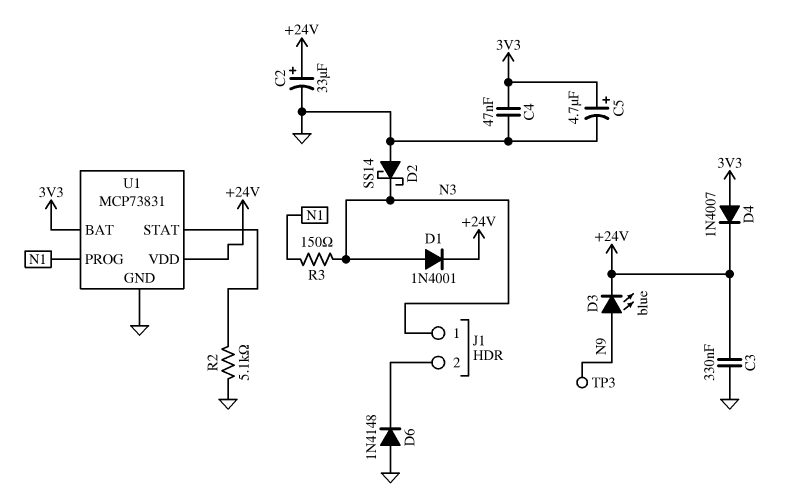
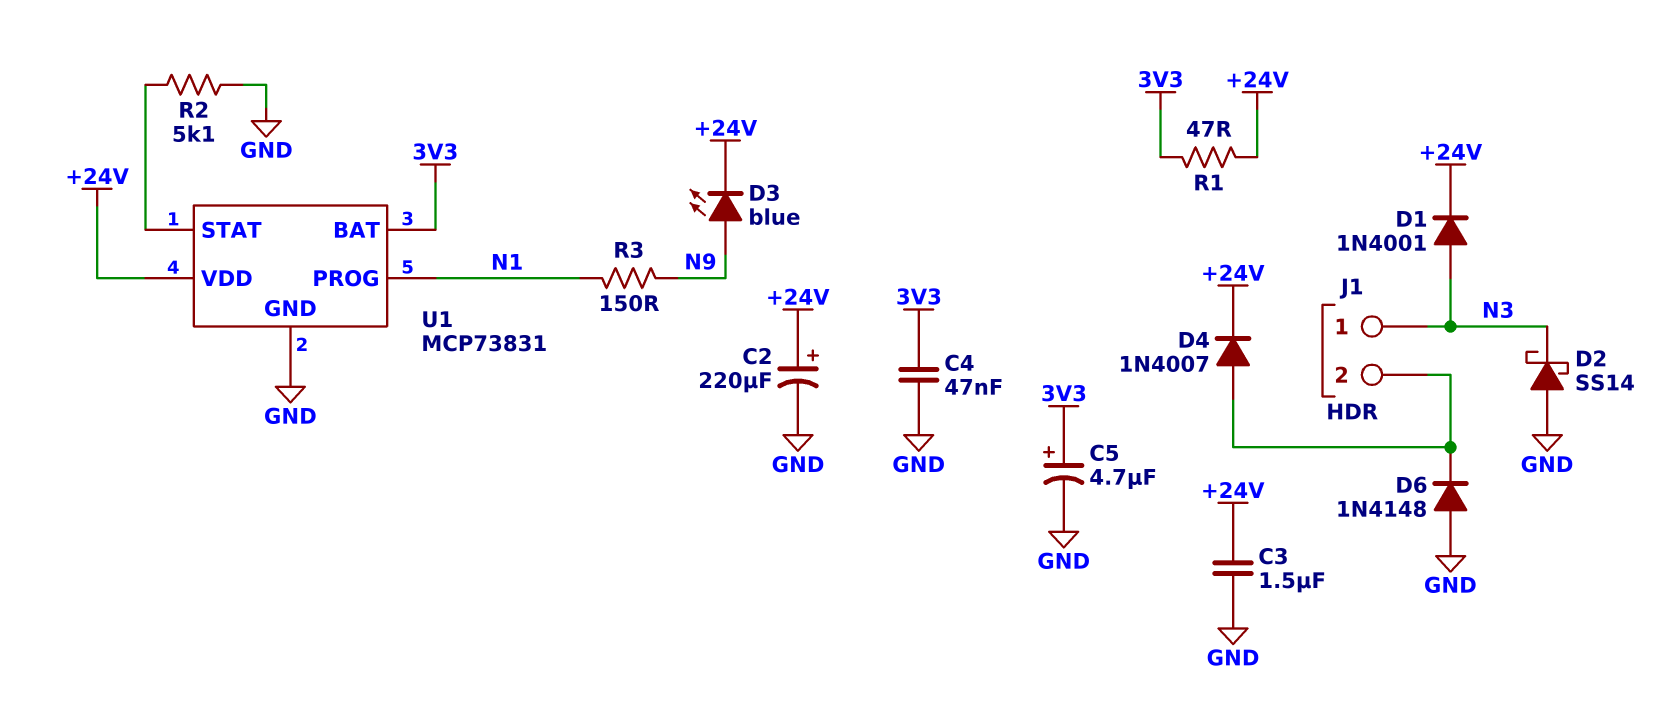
C2: 33uF (plus +24V, minus GND) -> 220uF (plus +24V, minus GND)
C3: 330nF (+24V, GND) -> 1.5uF (+24V, GND)
D4: diode 1N4007 (A 3V3, K +24V) -> diode 1N4007 (A J1/2, K +24V)
R1: none -> 47 (+24V, 3V3)
R3: 150 (N1, N3) -> 150 (N1, N9)
TP3: test point (N9) -> none

